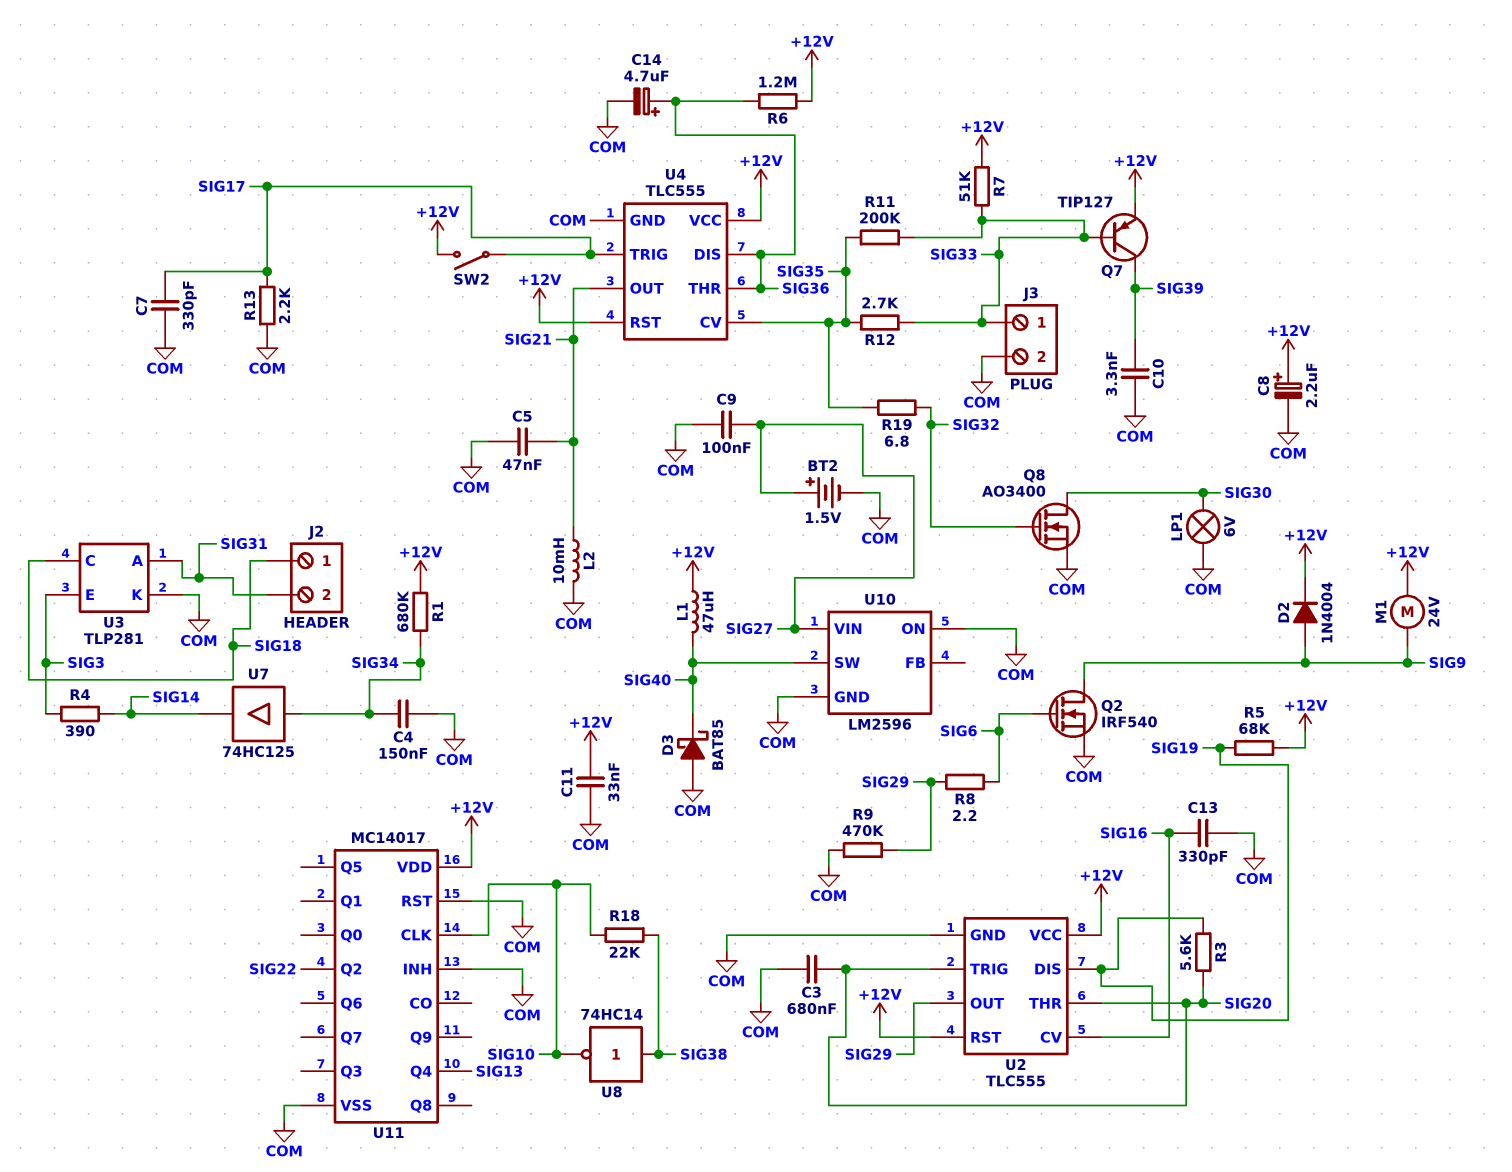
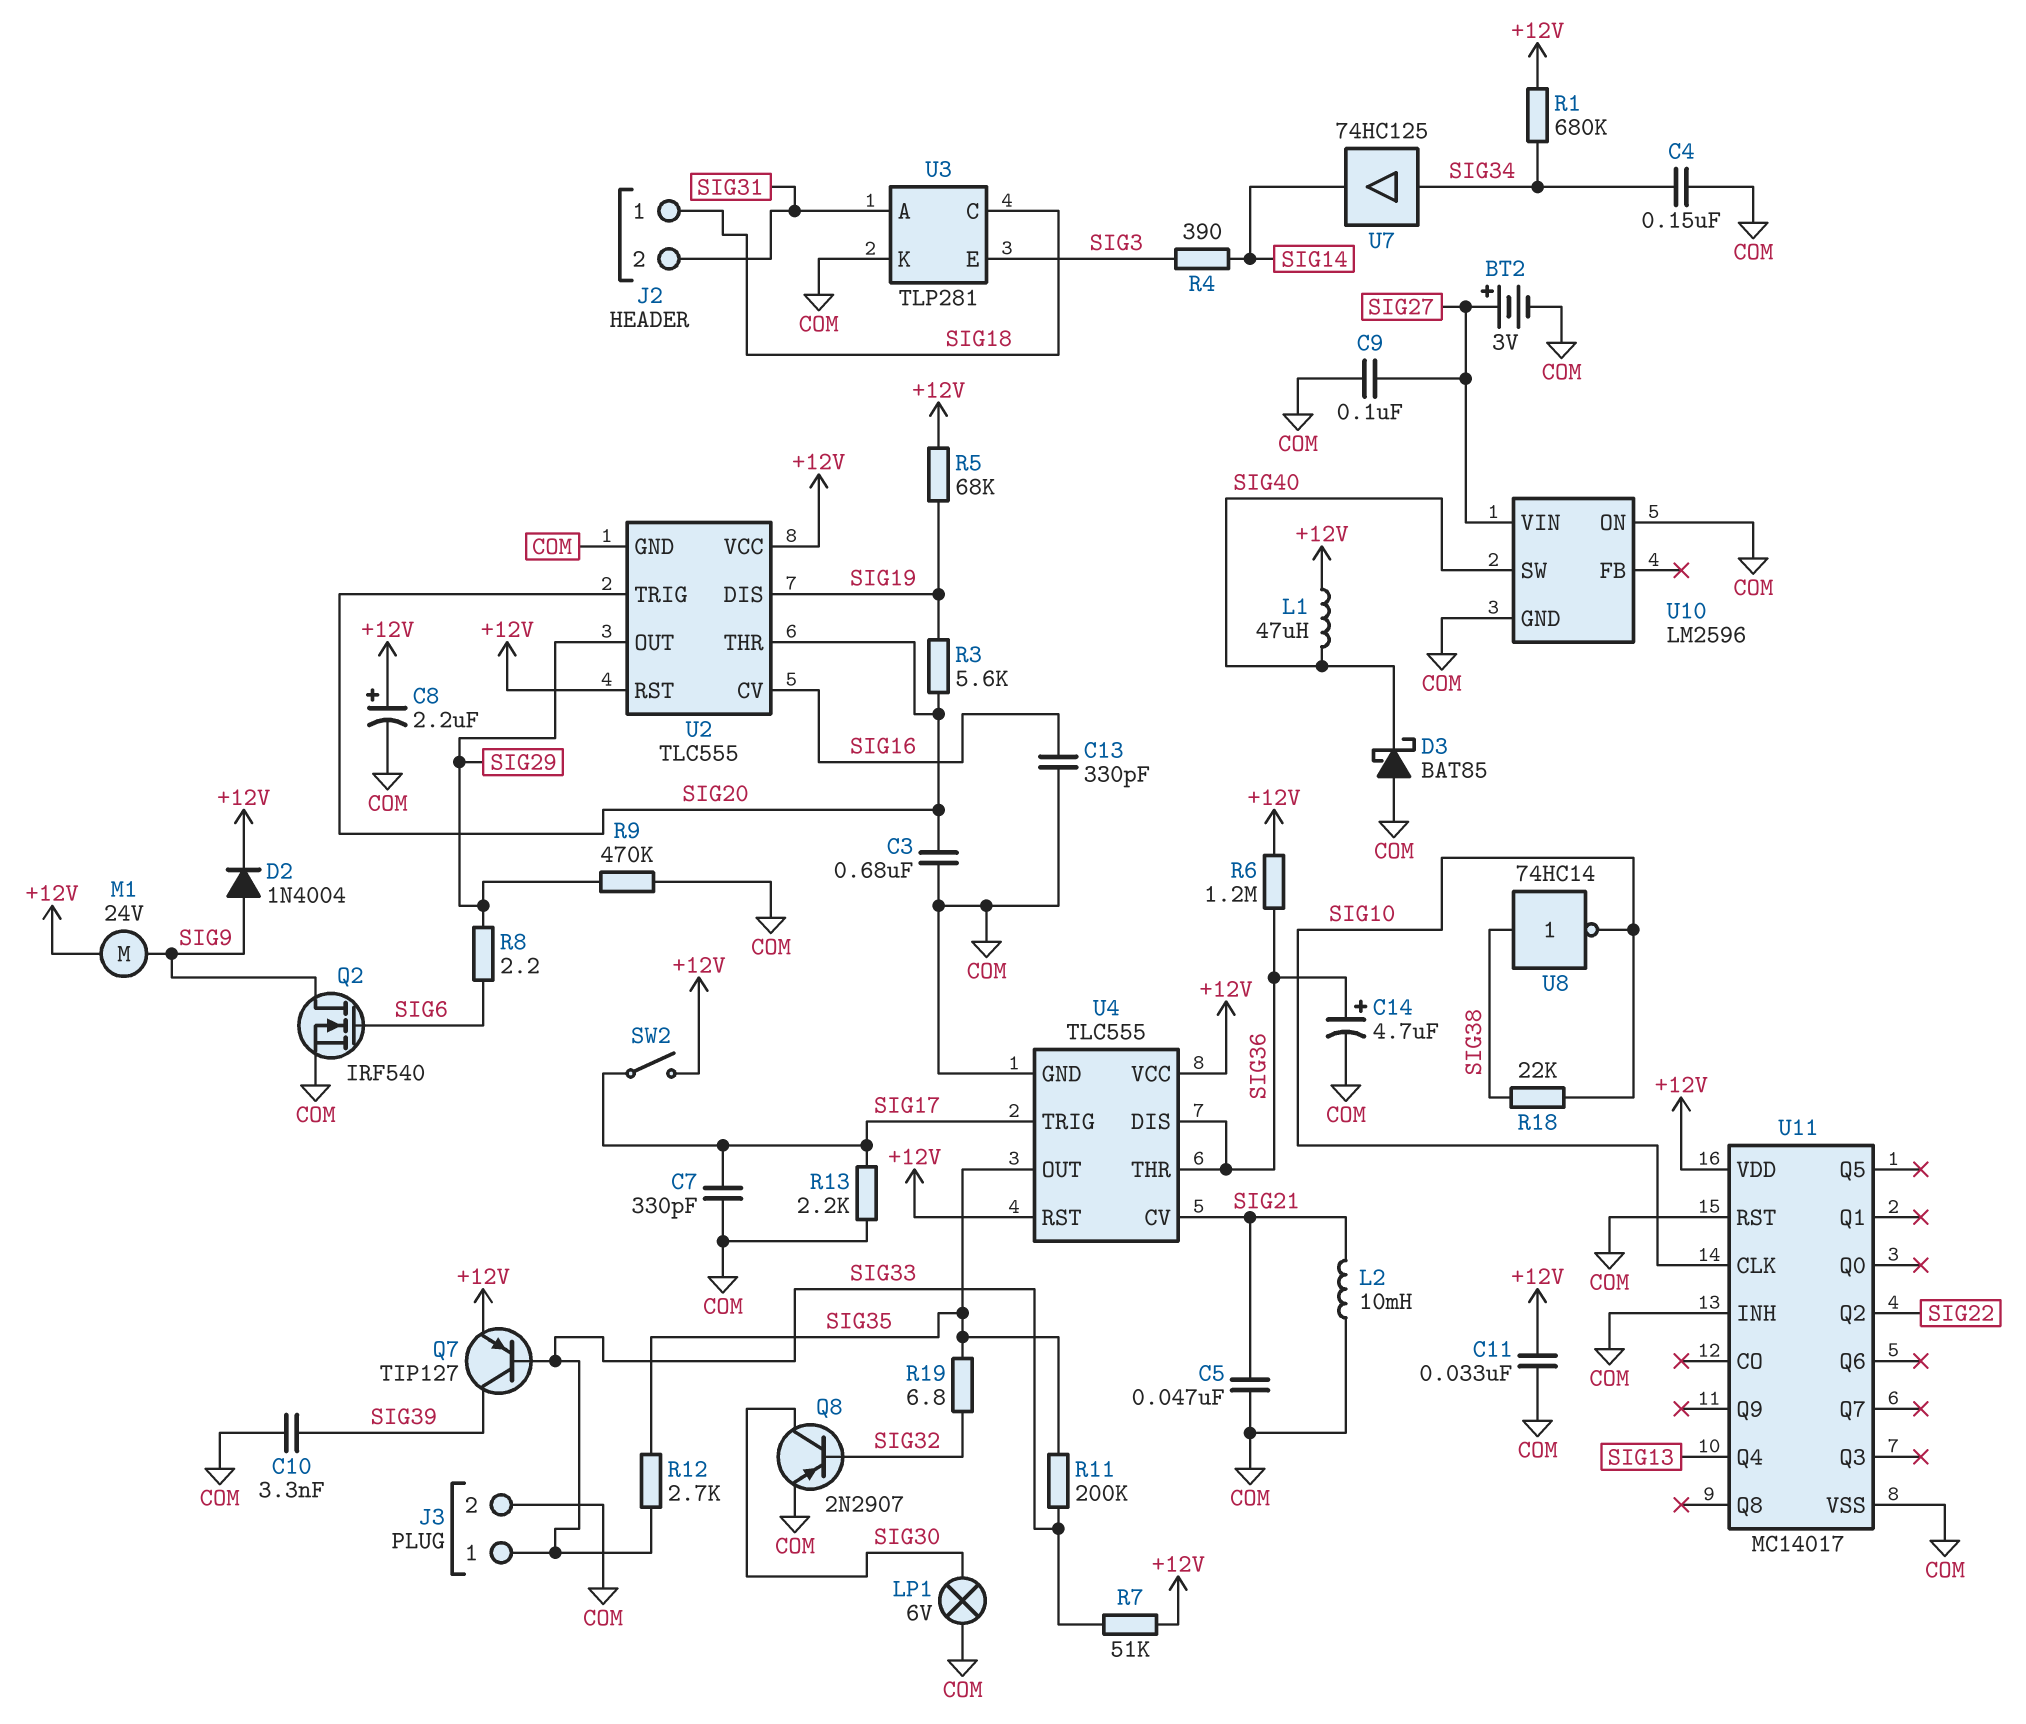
BT2: 1.5V (plus SIG27, minus COM) -> 3V (plus SIG27, minus COM)
Q8: NMOS AO3400 (G SIG32, D SIG30, S COM) -> PNP 2N2907 (B SIG32, C SIG30, E COM)
U4 pin CV: SIG35 -> SIG21
U4 pin OUT: SIG21 -> SIG35

